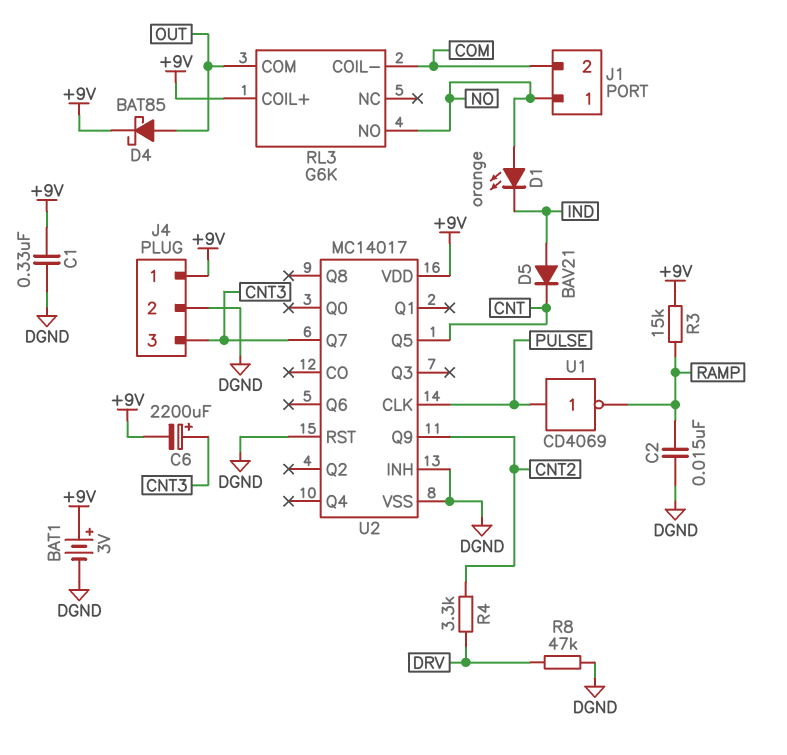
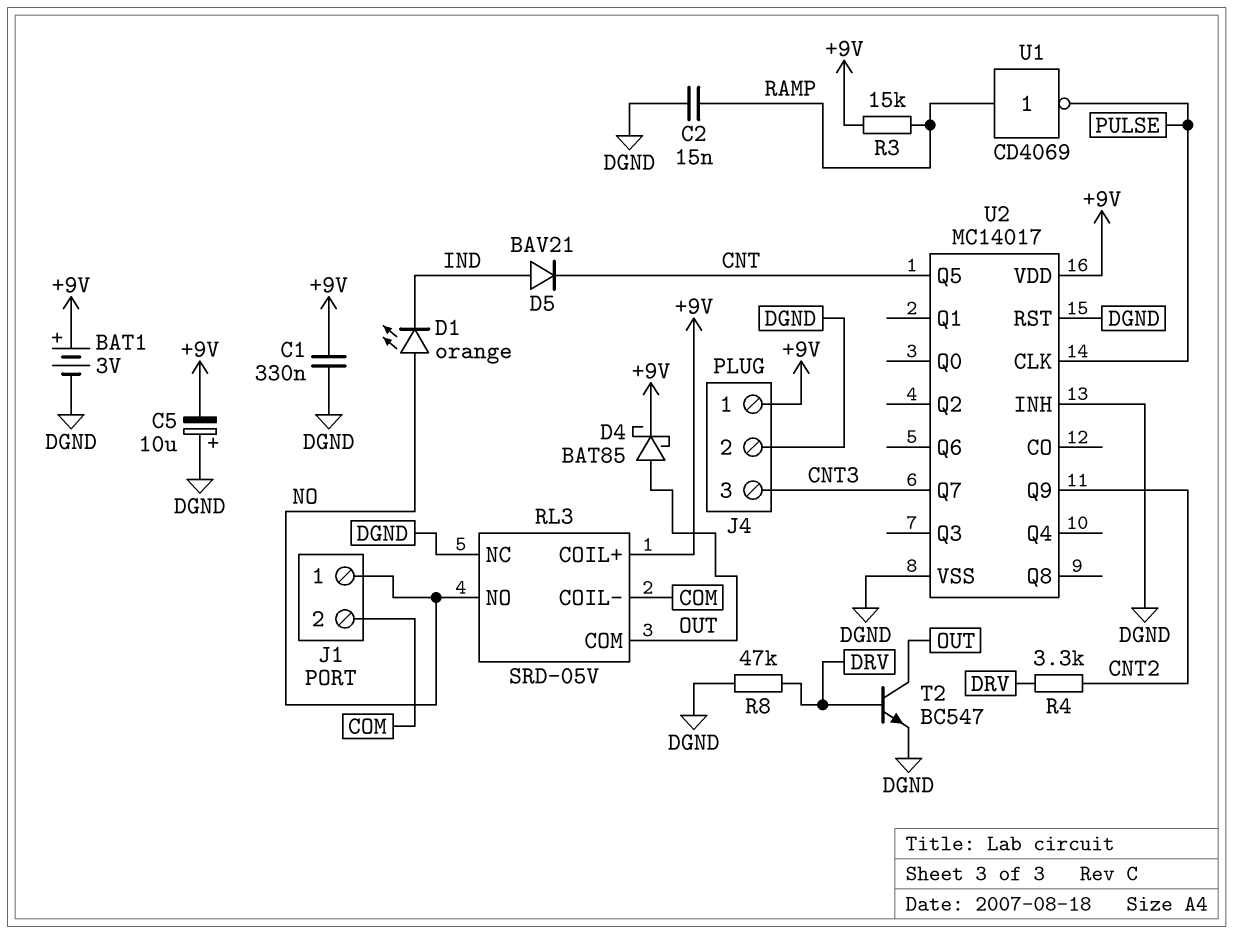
C5: none -> 10uF (plus DGND, minus +9V)
C6: 2200uF (plus CNT3, minus +9V) -> none
RL3: G6K -> SRD-05V
RL3 pin NC: none -> DGND
T2: none -> NPN BC547 (B DRV, C OUT, E DGND)
U1: NOT CD4069 (in PULSE, out RAMP) -> NOT CD4069 (in RAMP, out PULSE)

